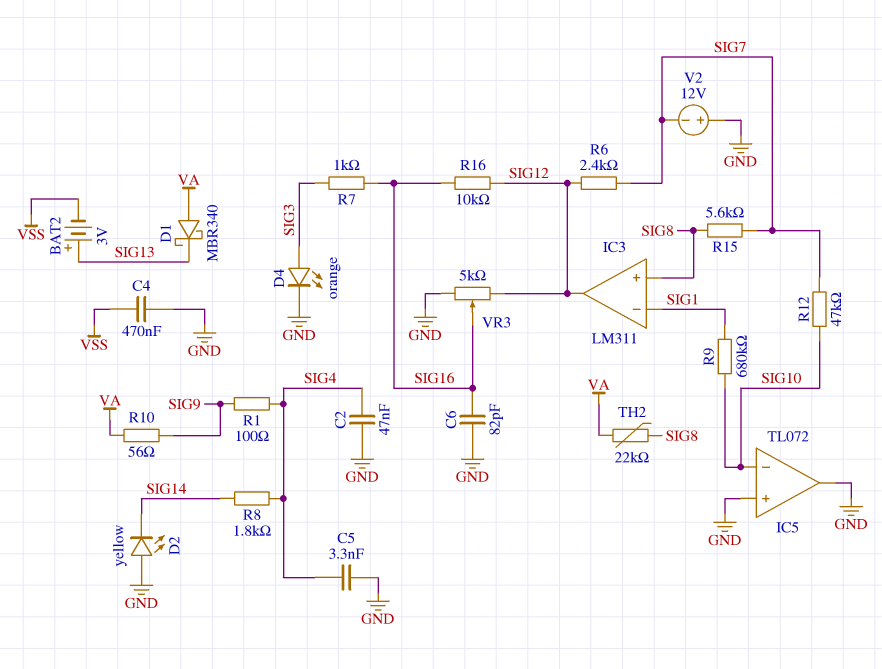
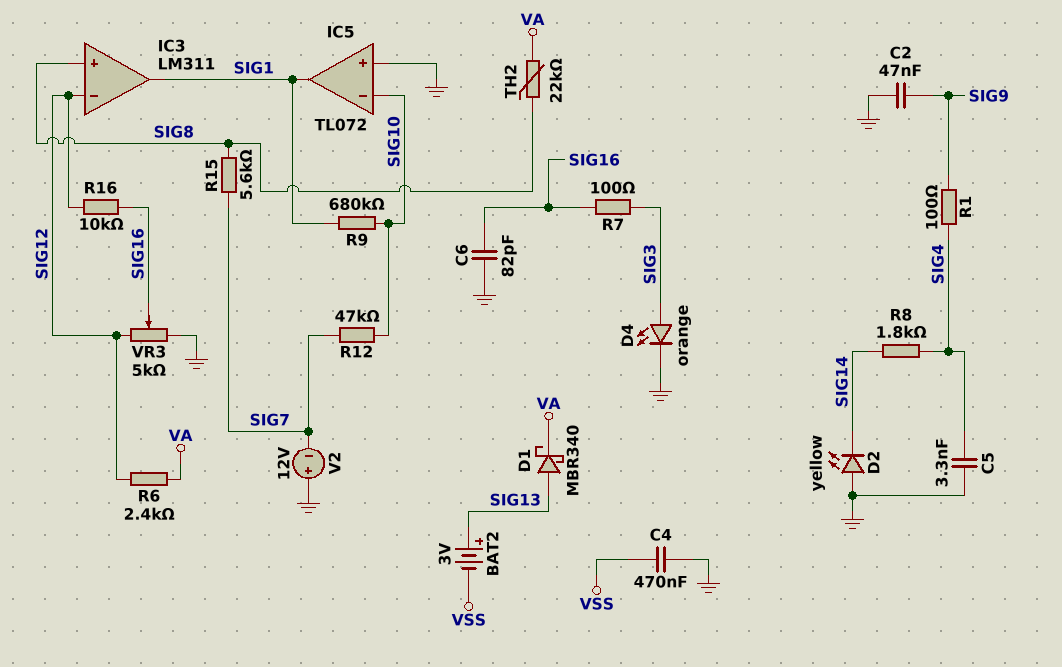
C2: 47nF (GND, SIG4) -> 47nF (GND, SIG9)
D1: schottky MBR340 (A VA, K SIG13) -> schottky MBR340 (A SIG13, K VA)
IC3 pin in-: SIG1 -> SIG12
IC3 pin out: SIG12 -> SIG1
IC5 pin out: GND -> SIG1
R6: 2.4k (SIG7, SIG12) -> 2.4k (SIG12, VA)
R7: 1k (SIG3, SIG16) -> 100 (SIG3, SIG16)
R10: 56 (SIG9, VA) -> none

